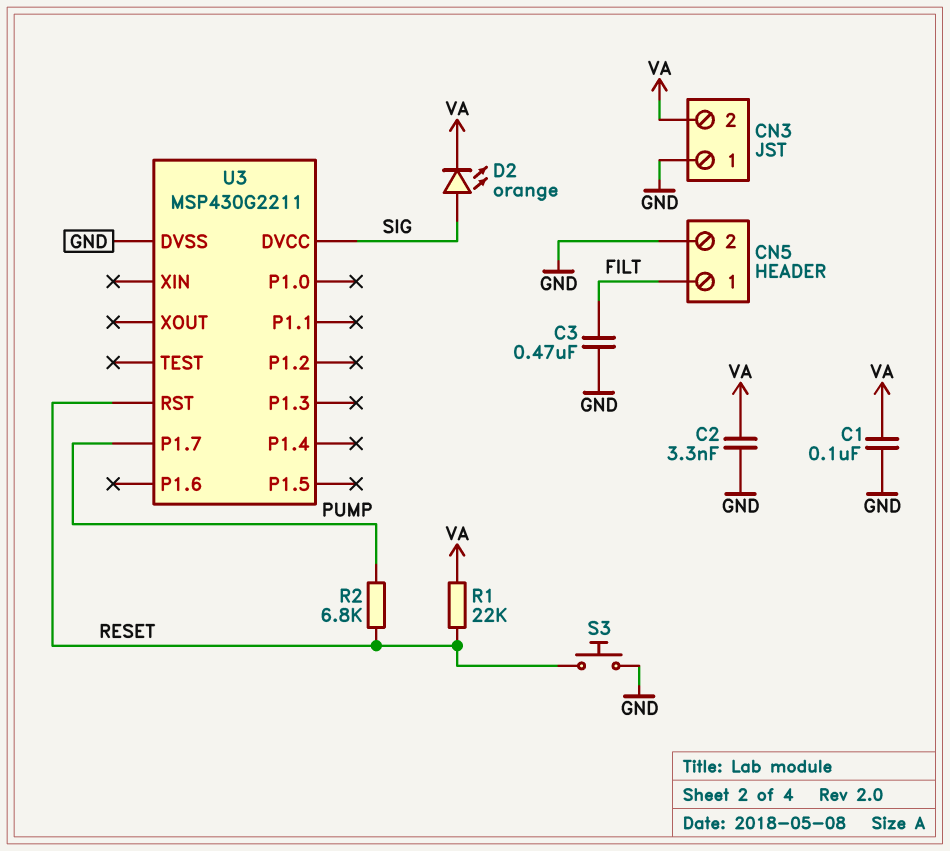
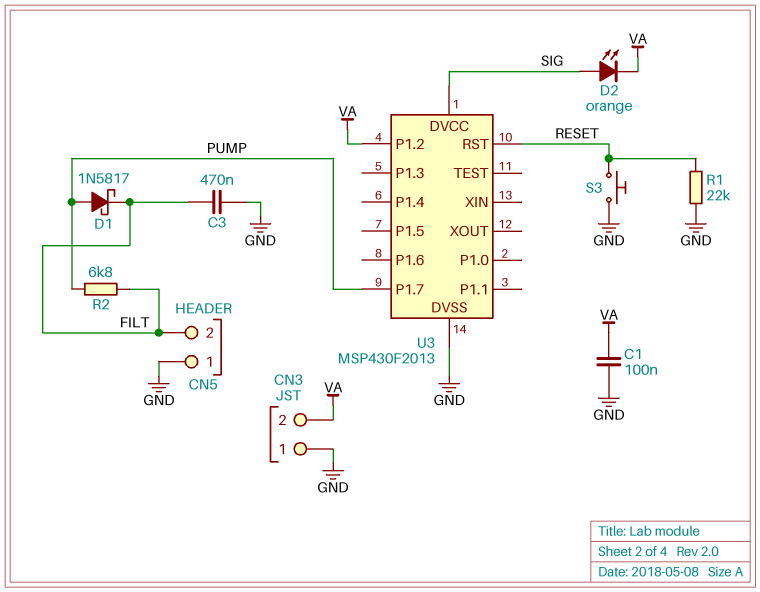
C2: 3.3nF (GND, VA) -> none
CN5 pin 1: FILT -> GND
CN5 pin 2: GND -> FILT
D1: none -> schottky 1N5817 (A PUMP, K FILT)
R1: 22k (RESET, VA) -> 22k (GND, RESET)
R2: 6.8k (PUMP, RESET) -> 6.8k (FILT, PUMP)
U3: MSP430G2211 -> MSP430F2013
U3 pin P1.2: none -> VA

